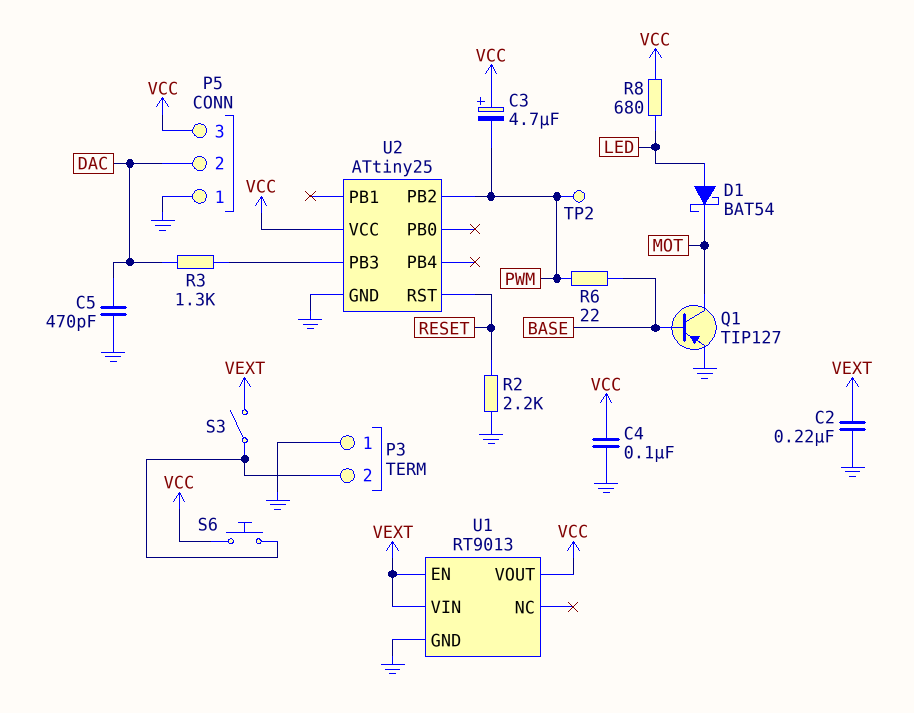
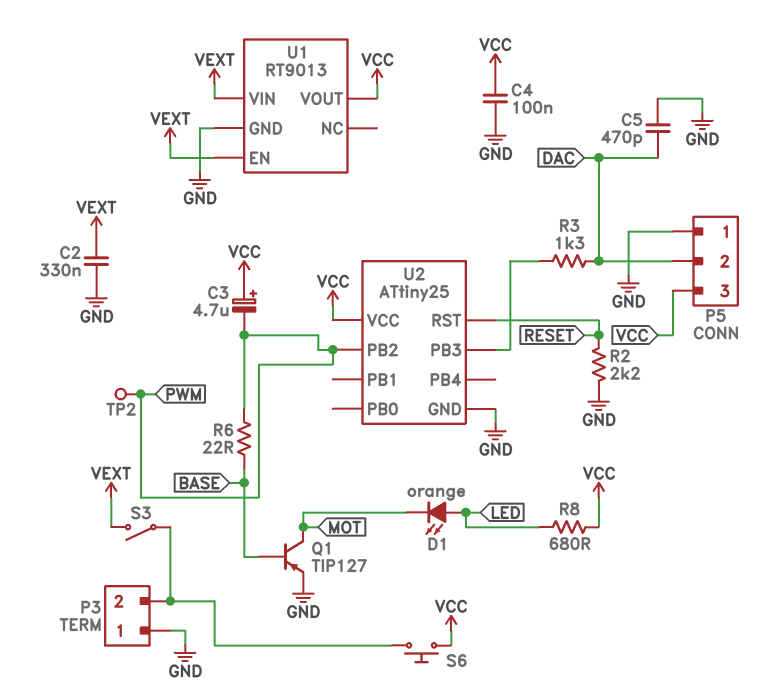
C2: 220nF (GND, VEXT) -> 330nF (GND, VEXT)
D1: schottky BAT54 (A LED, K MOT) -> LED orange (A LED, K MOT)

